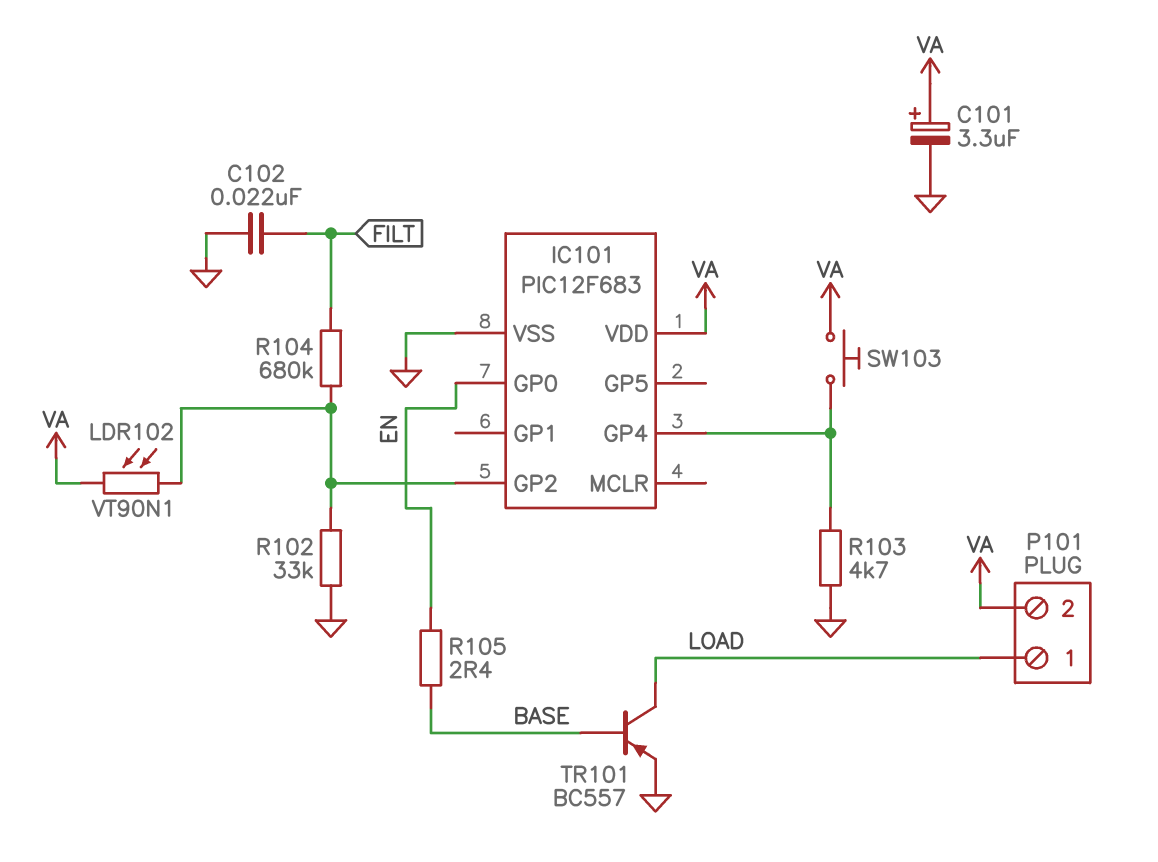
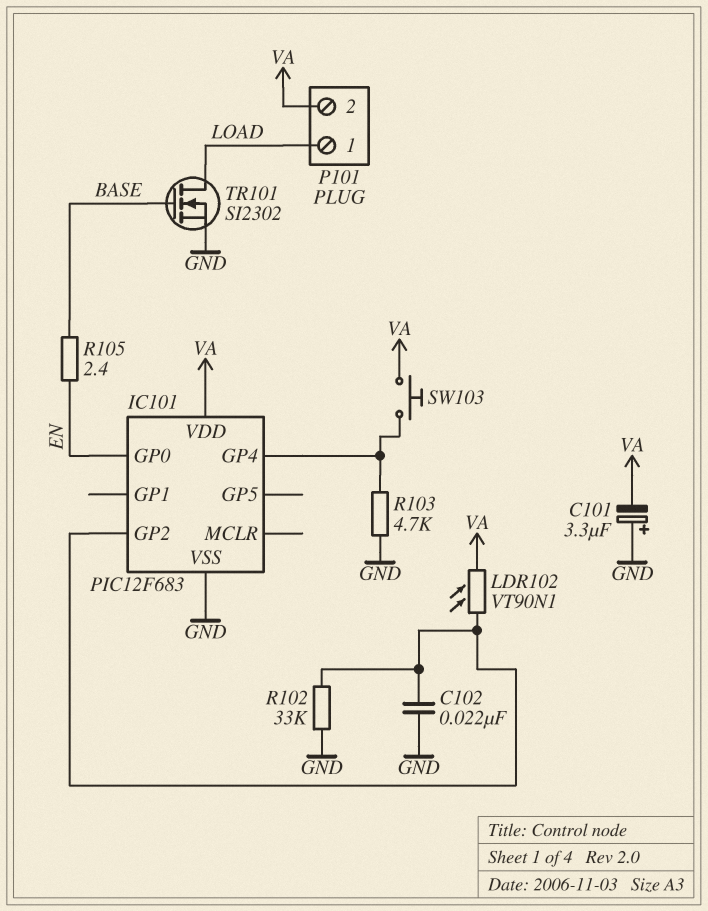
C101: 3.3uF (plus VA, minus GND) -> 3.3uF (plus GND, minus VA)
C102: 22nF (FILT, GND) -> 22nF (GND, IC101/GP2)
R104: 680k (FILT, IC101/GP2) -> none
TR101: PNP BC557 (B BASE, C LOAD, E GND) -> NMOS SI2302 (G BASE, D LOAD, S GND)

